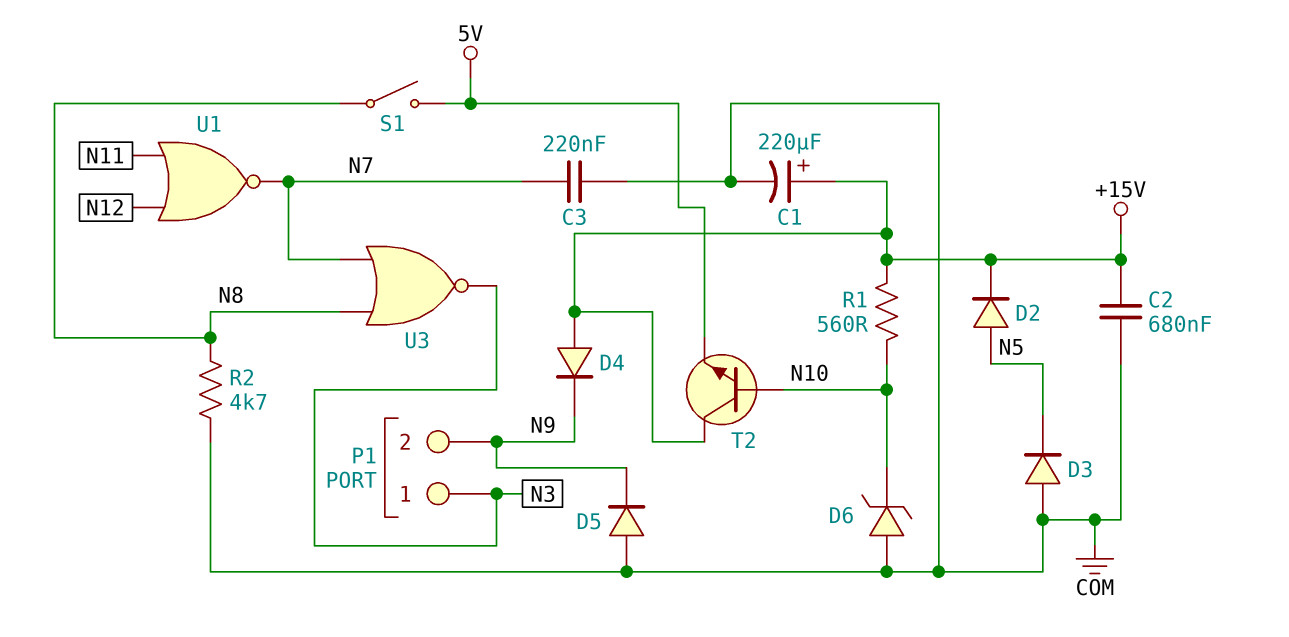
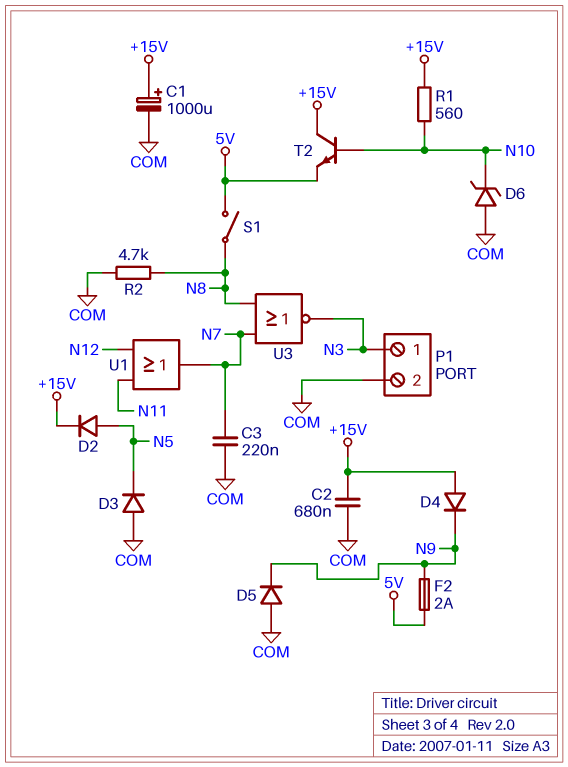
C1: 220uF (plus +15V, minus COM) -> 1000uF (plus +15V, minus COM)
F2: none -> 2A (5V, N9)
P1 pin 2: N9 -> COM
U1: NOR (in N11, in N12, out N7) -> OR (in N11, in N12, out N7)

